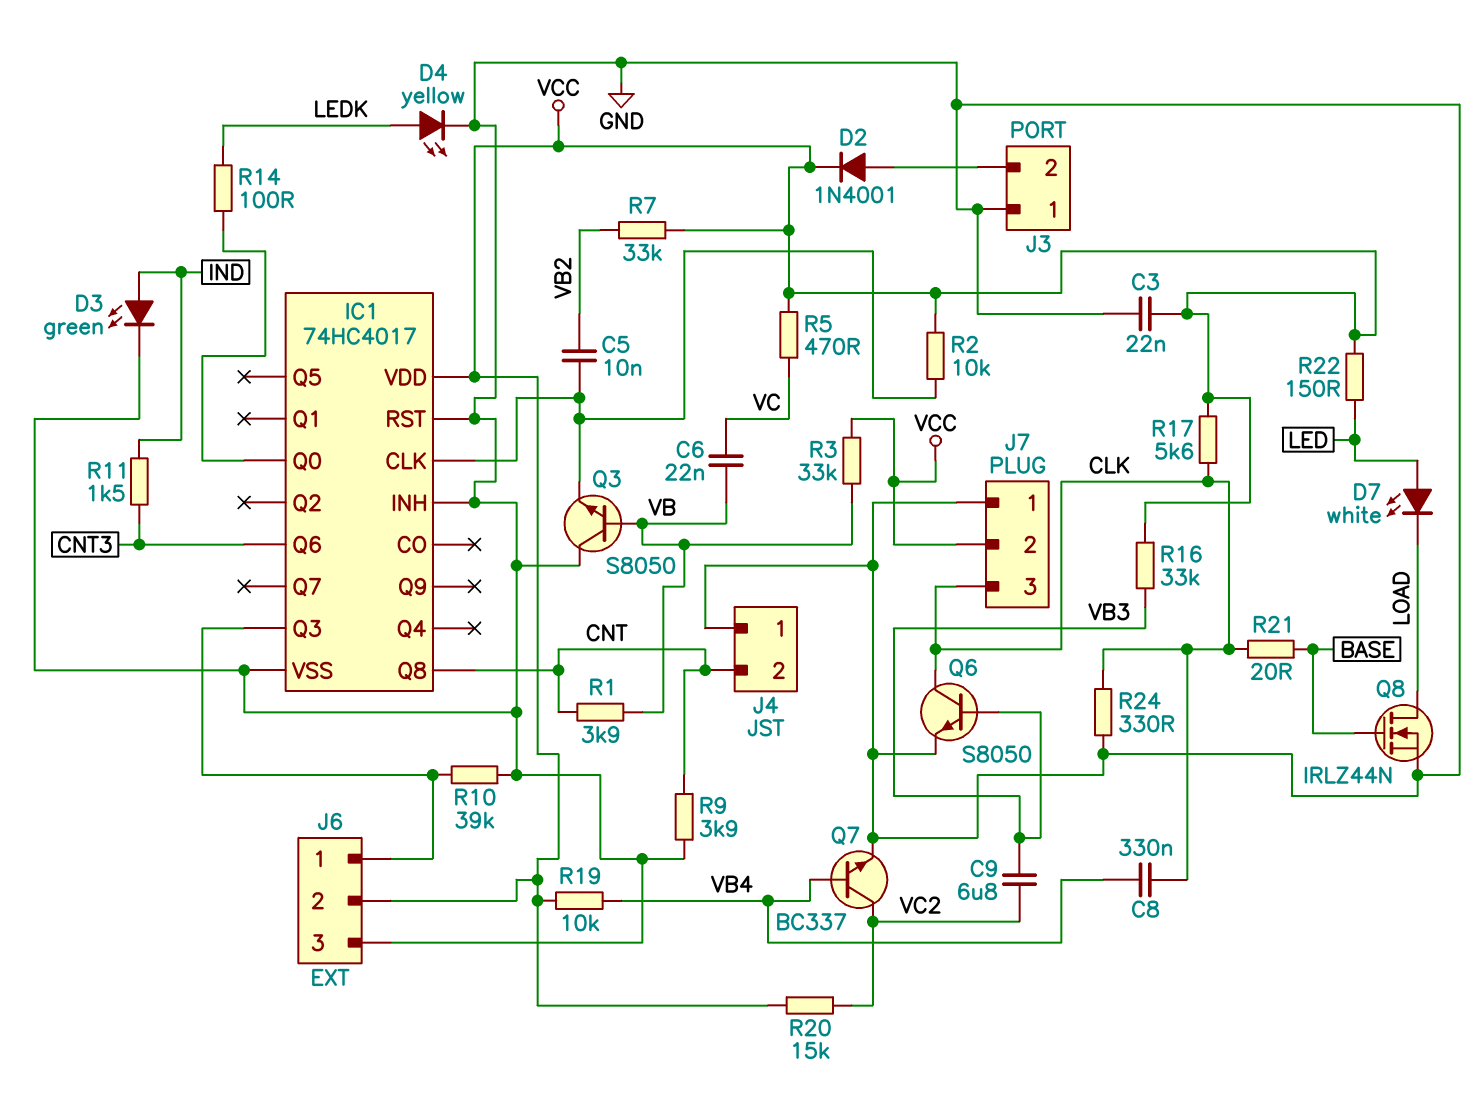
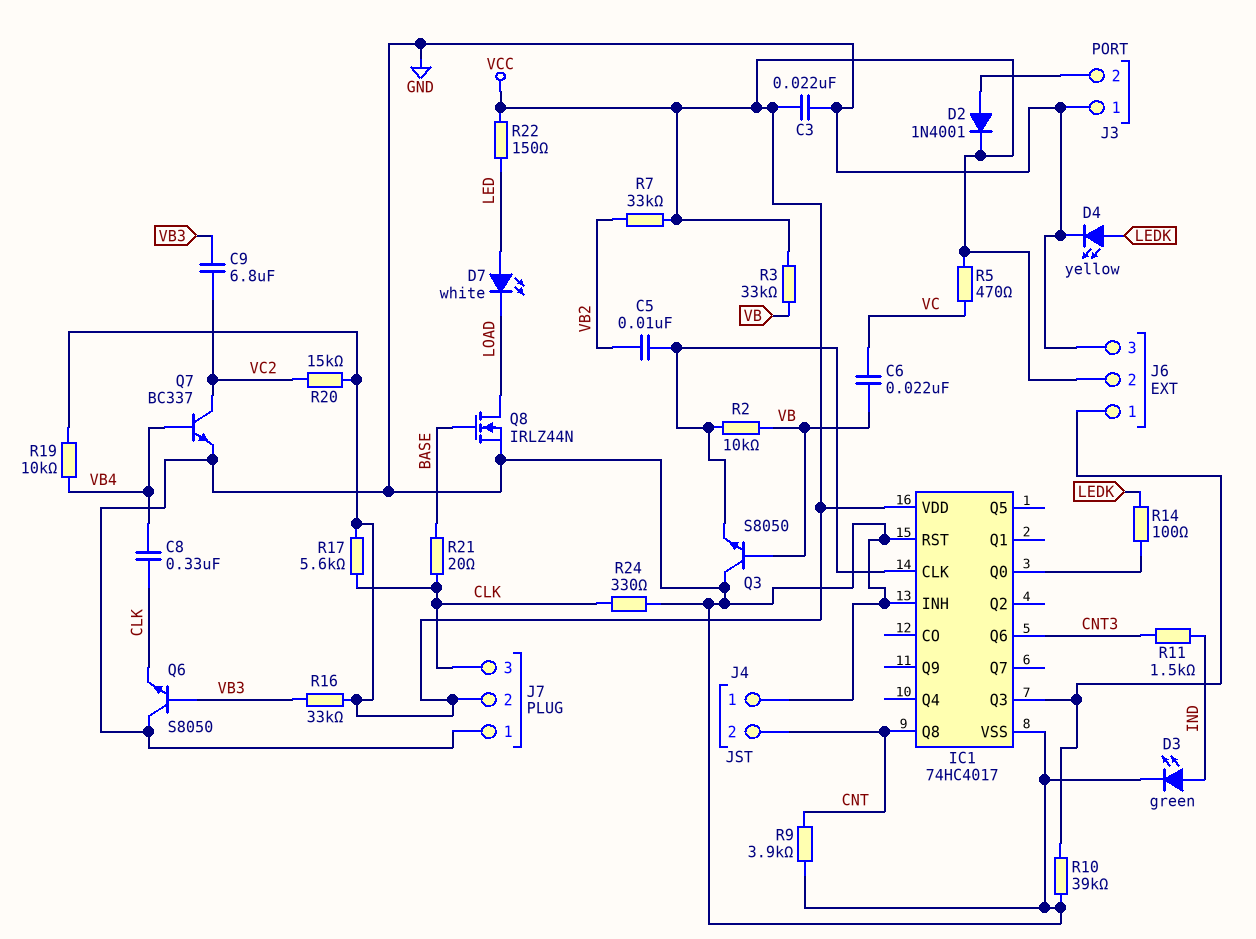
Q6: NPN S8050 (B VB3, C CLK, E GND) -> NPN S8050 (B VB3, C GND, E CLK)
R1: 3.9k (CNT, VB) -> none
R2: 10k (IC1/CLK, VCC) -> 10k (IC1/CLK, VB)

